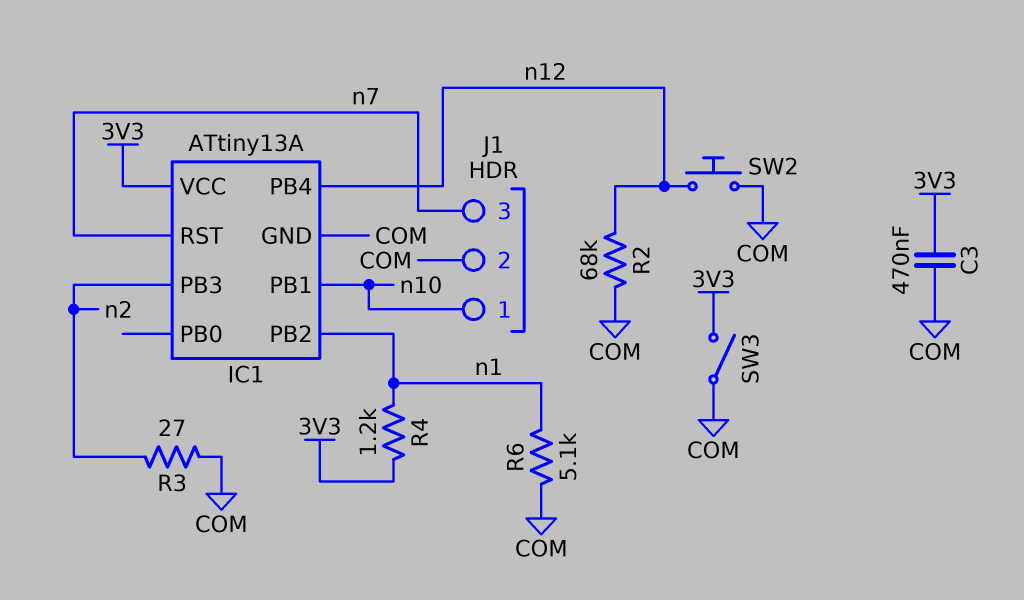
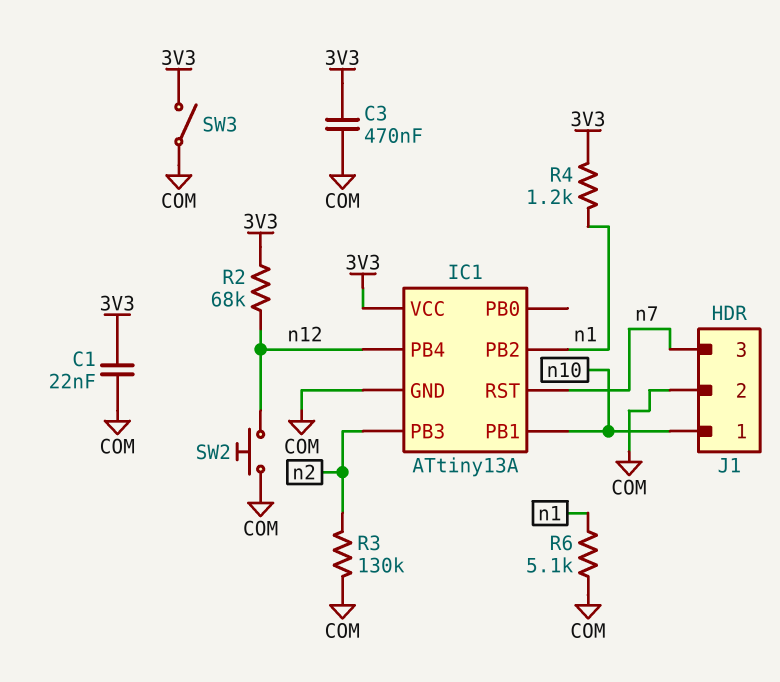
C1: none -> 22nF (3V3, COM)
R2: 68k (COM, n12) -> 68k (3V3, n12)
R3: 27 (COM, n2) -> 130k (COM, n2)

